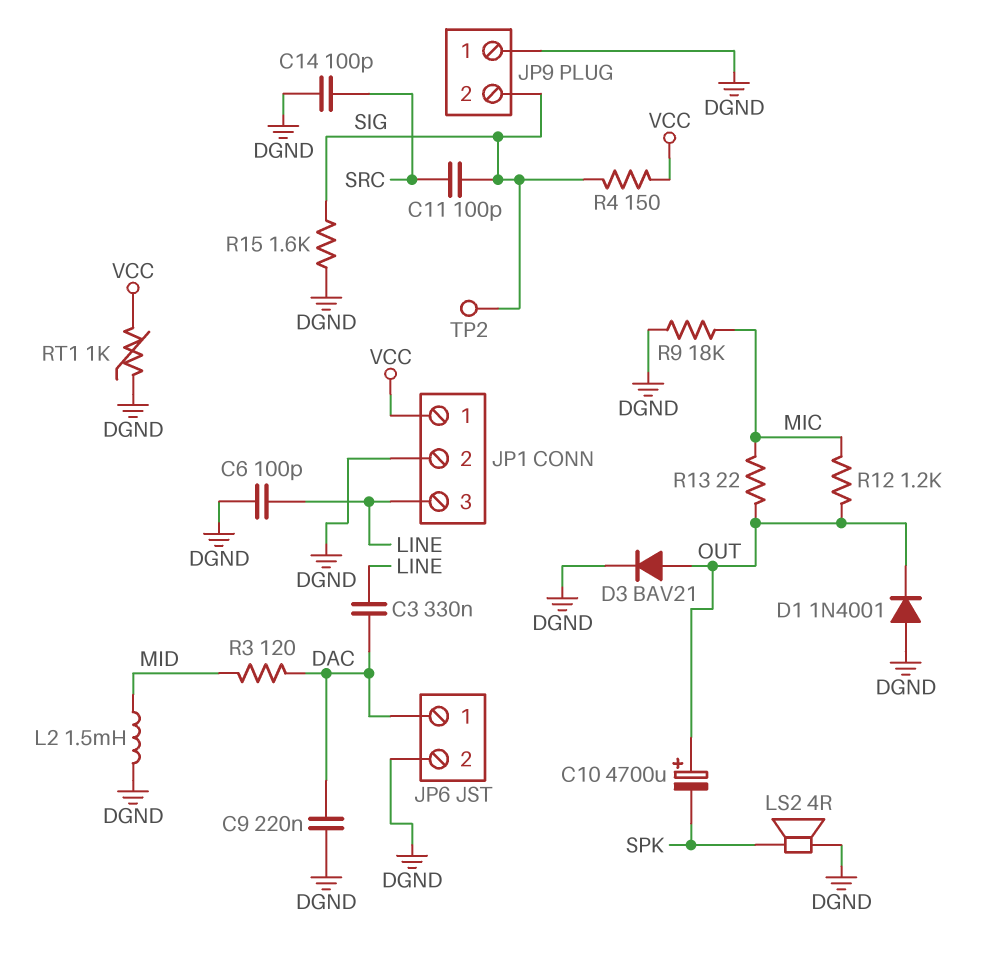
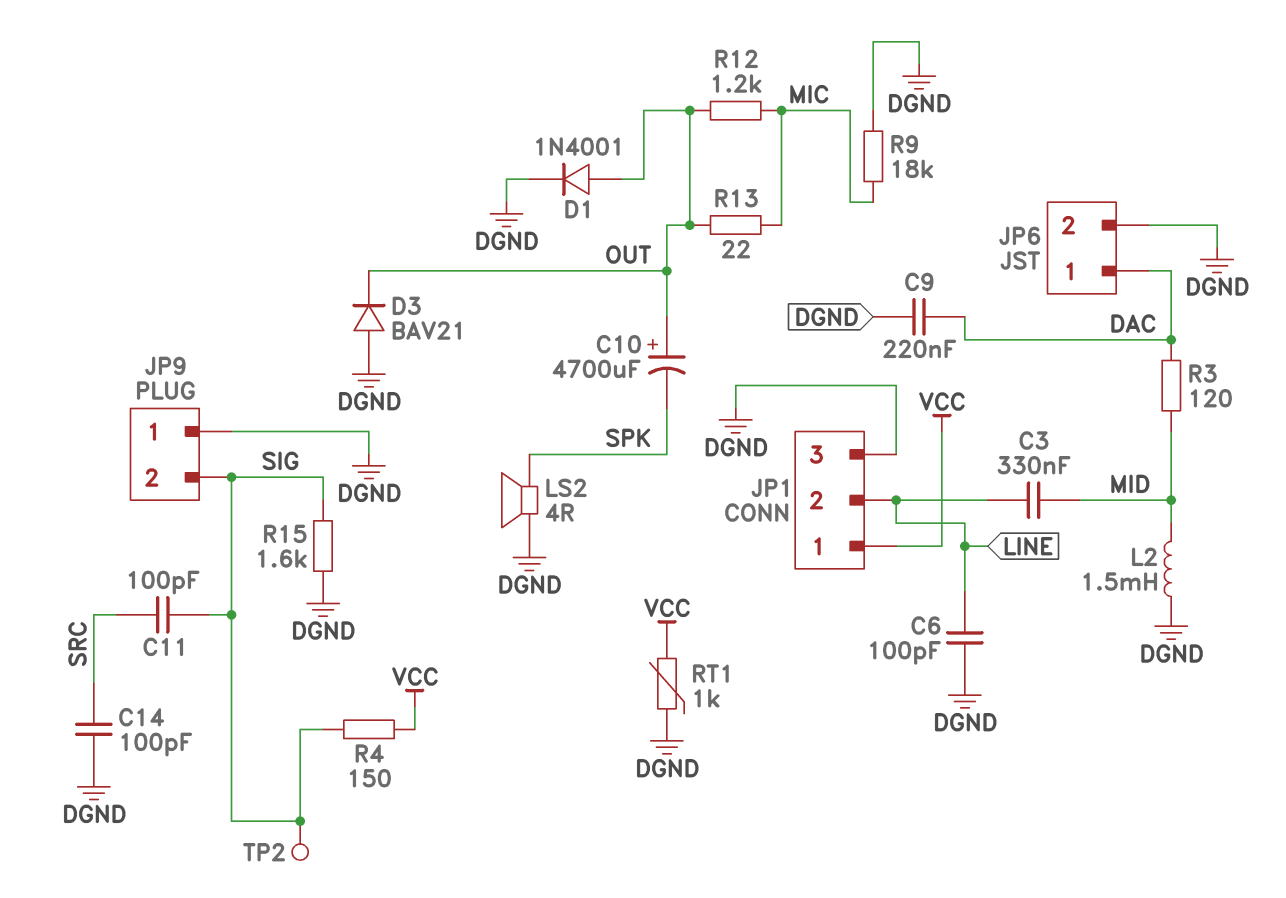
C3: 330nF (DAC, LINE) -> 330nF (LINE, MID)
D1: diode 1N4001 (A DGND, K OUT) -> diode 1N4001 (A OUT, K DGND)
D3: diode BAV21 (A OUT, K DGND) -> diode BAV21 (A DGND, K OUT)
JP1 pin 2: DGND -> LINE
JP1 pin 3: LINE -> DGND

